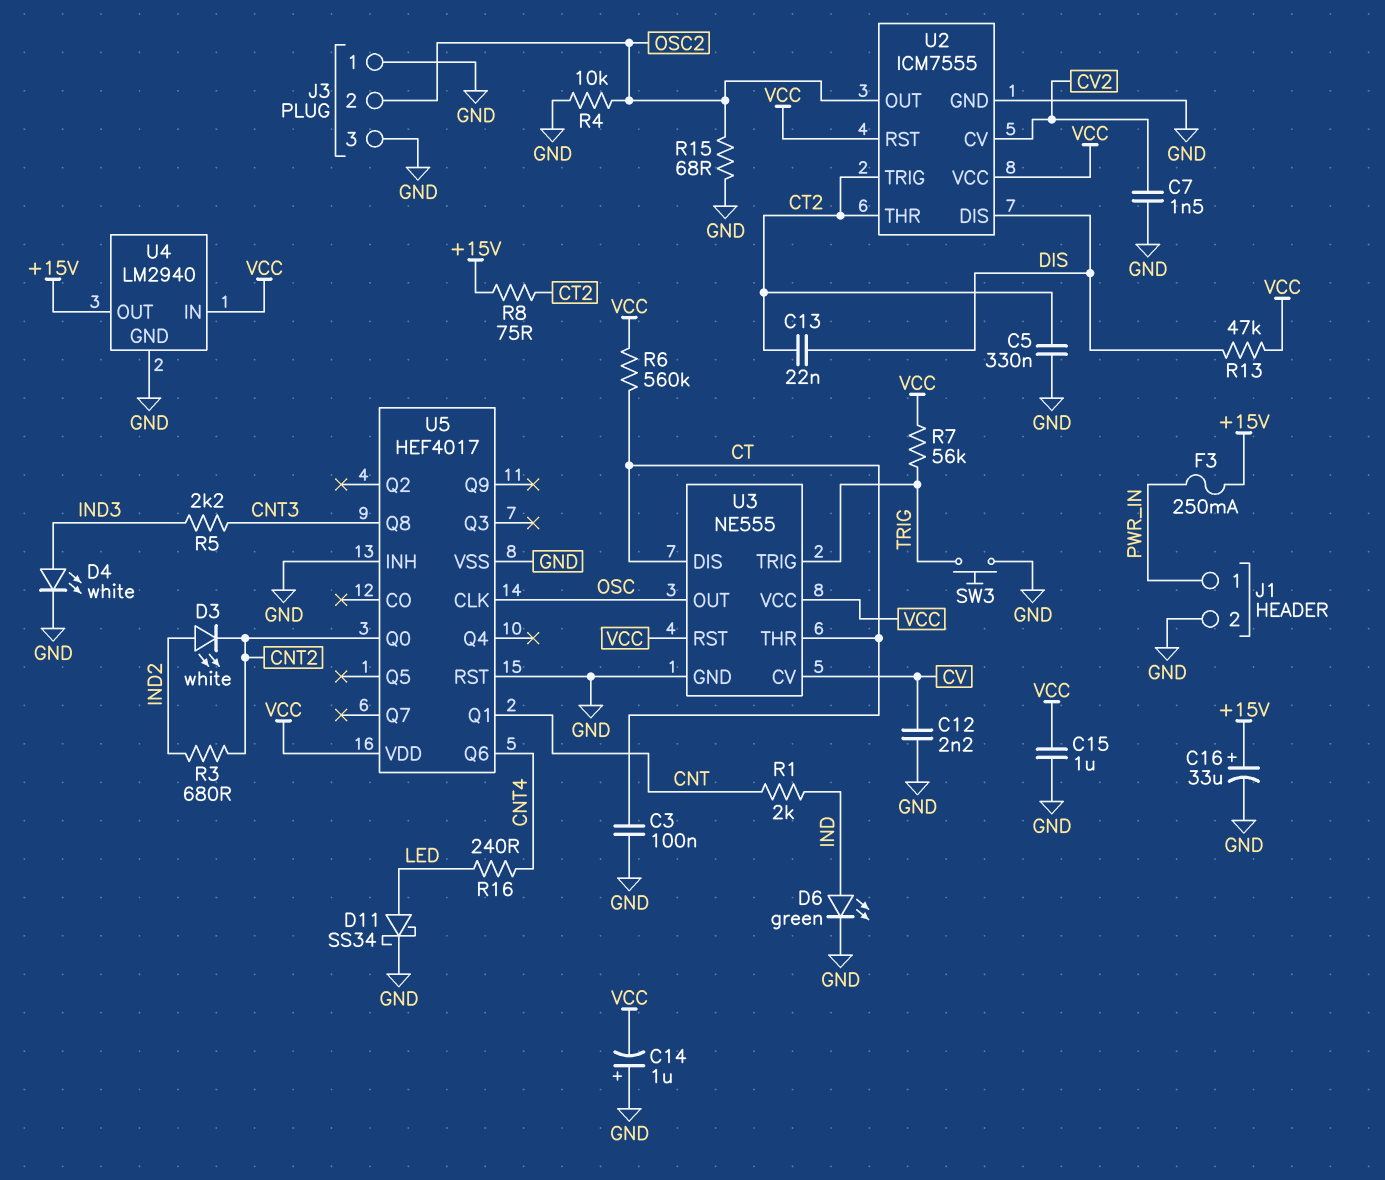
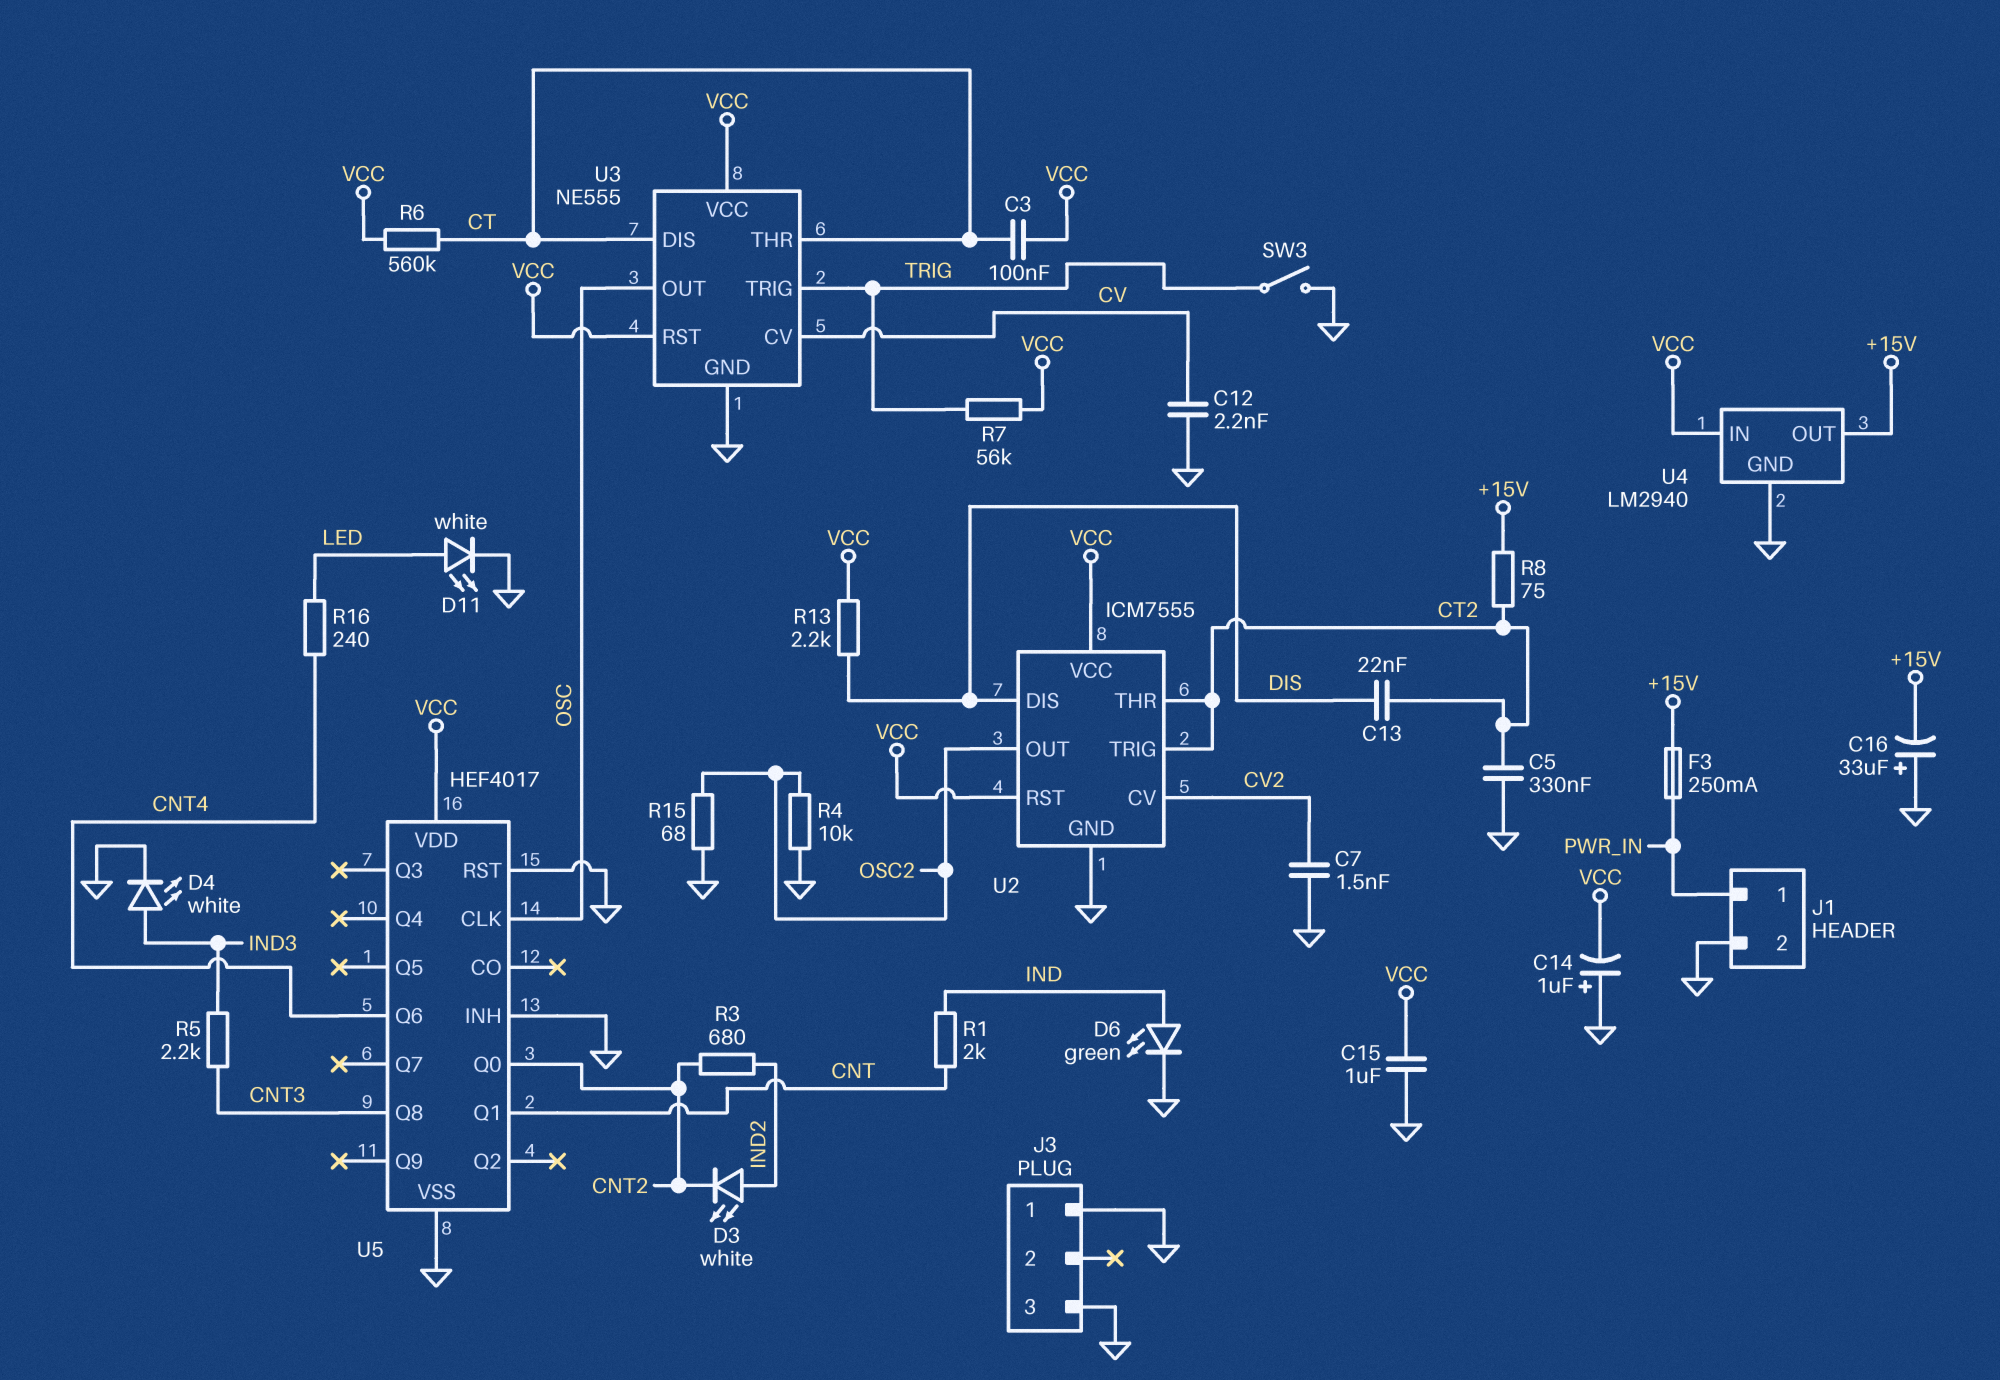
C3: 100nF (CT, GND) -> 100nF (CT, VCC)
C16: 33uF (plus +15V, minus GND) -> 33uF (plus GND, minus +15V)
D11: schottky SS34 (A LED, K GND) -> LED white (A LED, K GND)
J3 pin 2: OSC2 -> none
R13: 47k (DIS, VCC) -> 2.2k (DIS, VCC)
SW3: button (GND, TRIG) -> switch (GND, TRIG)

